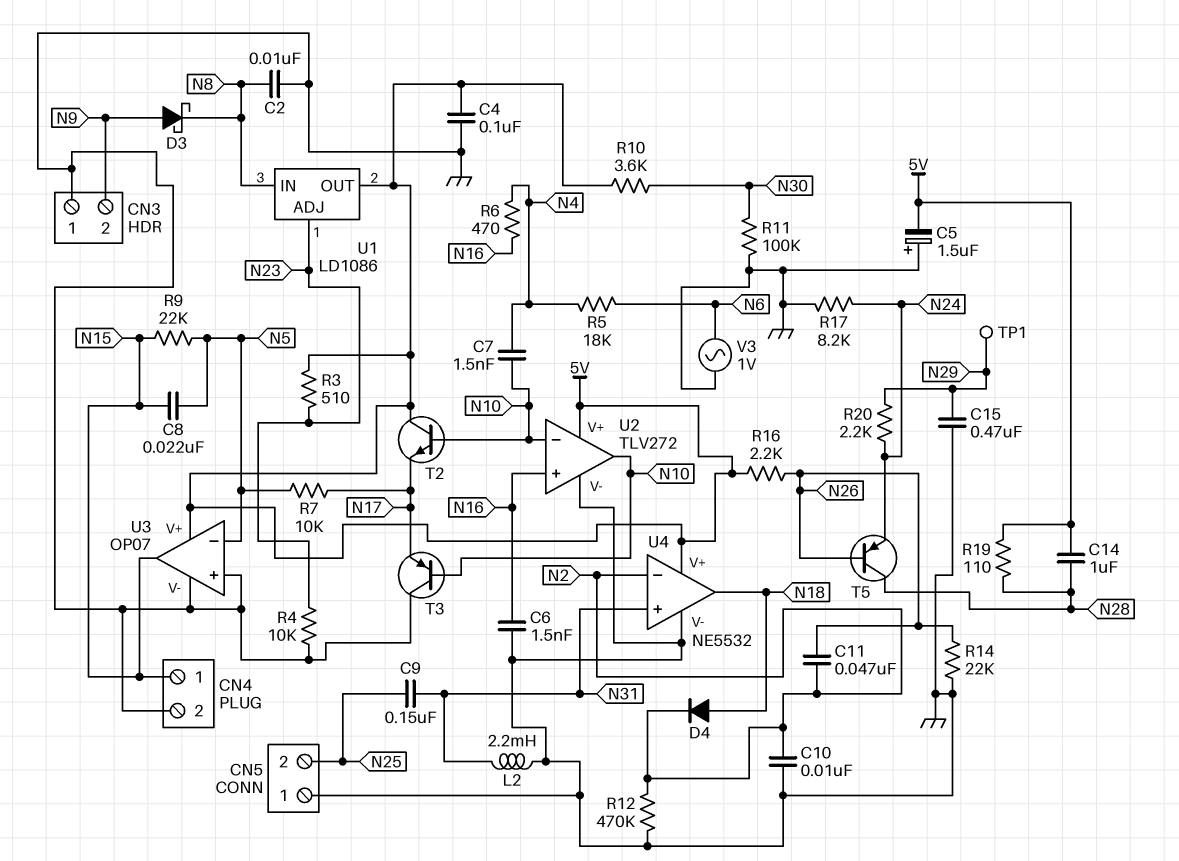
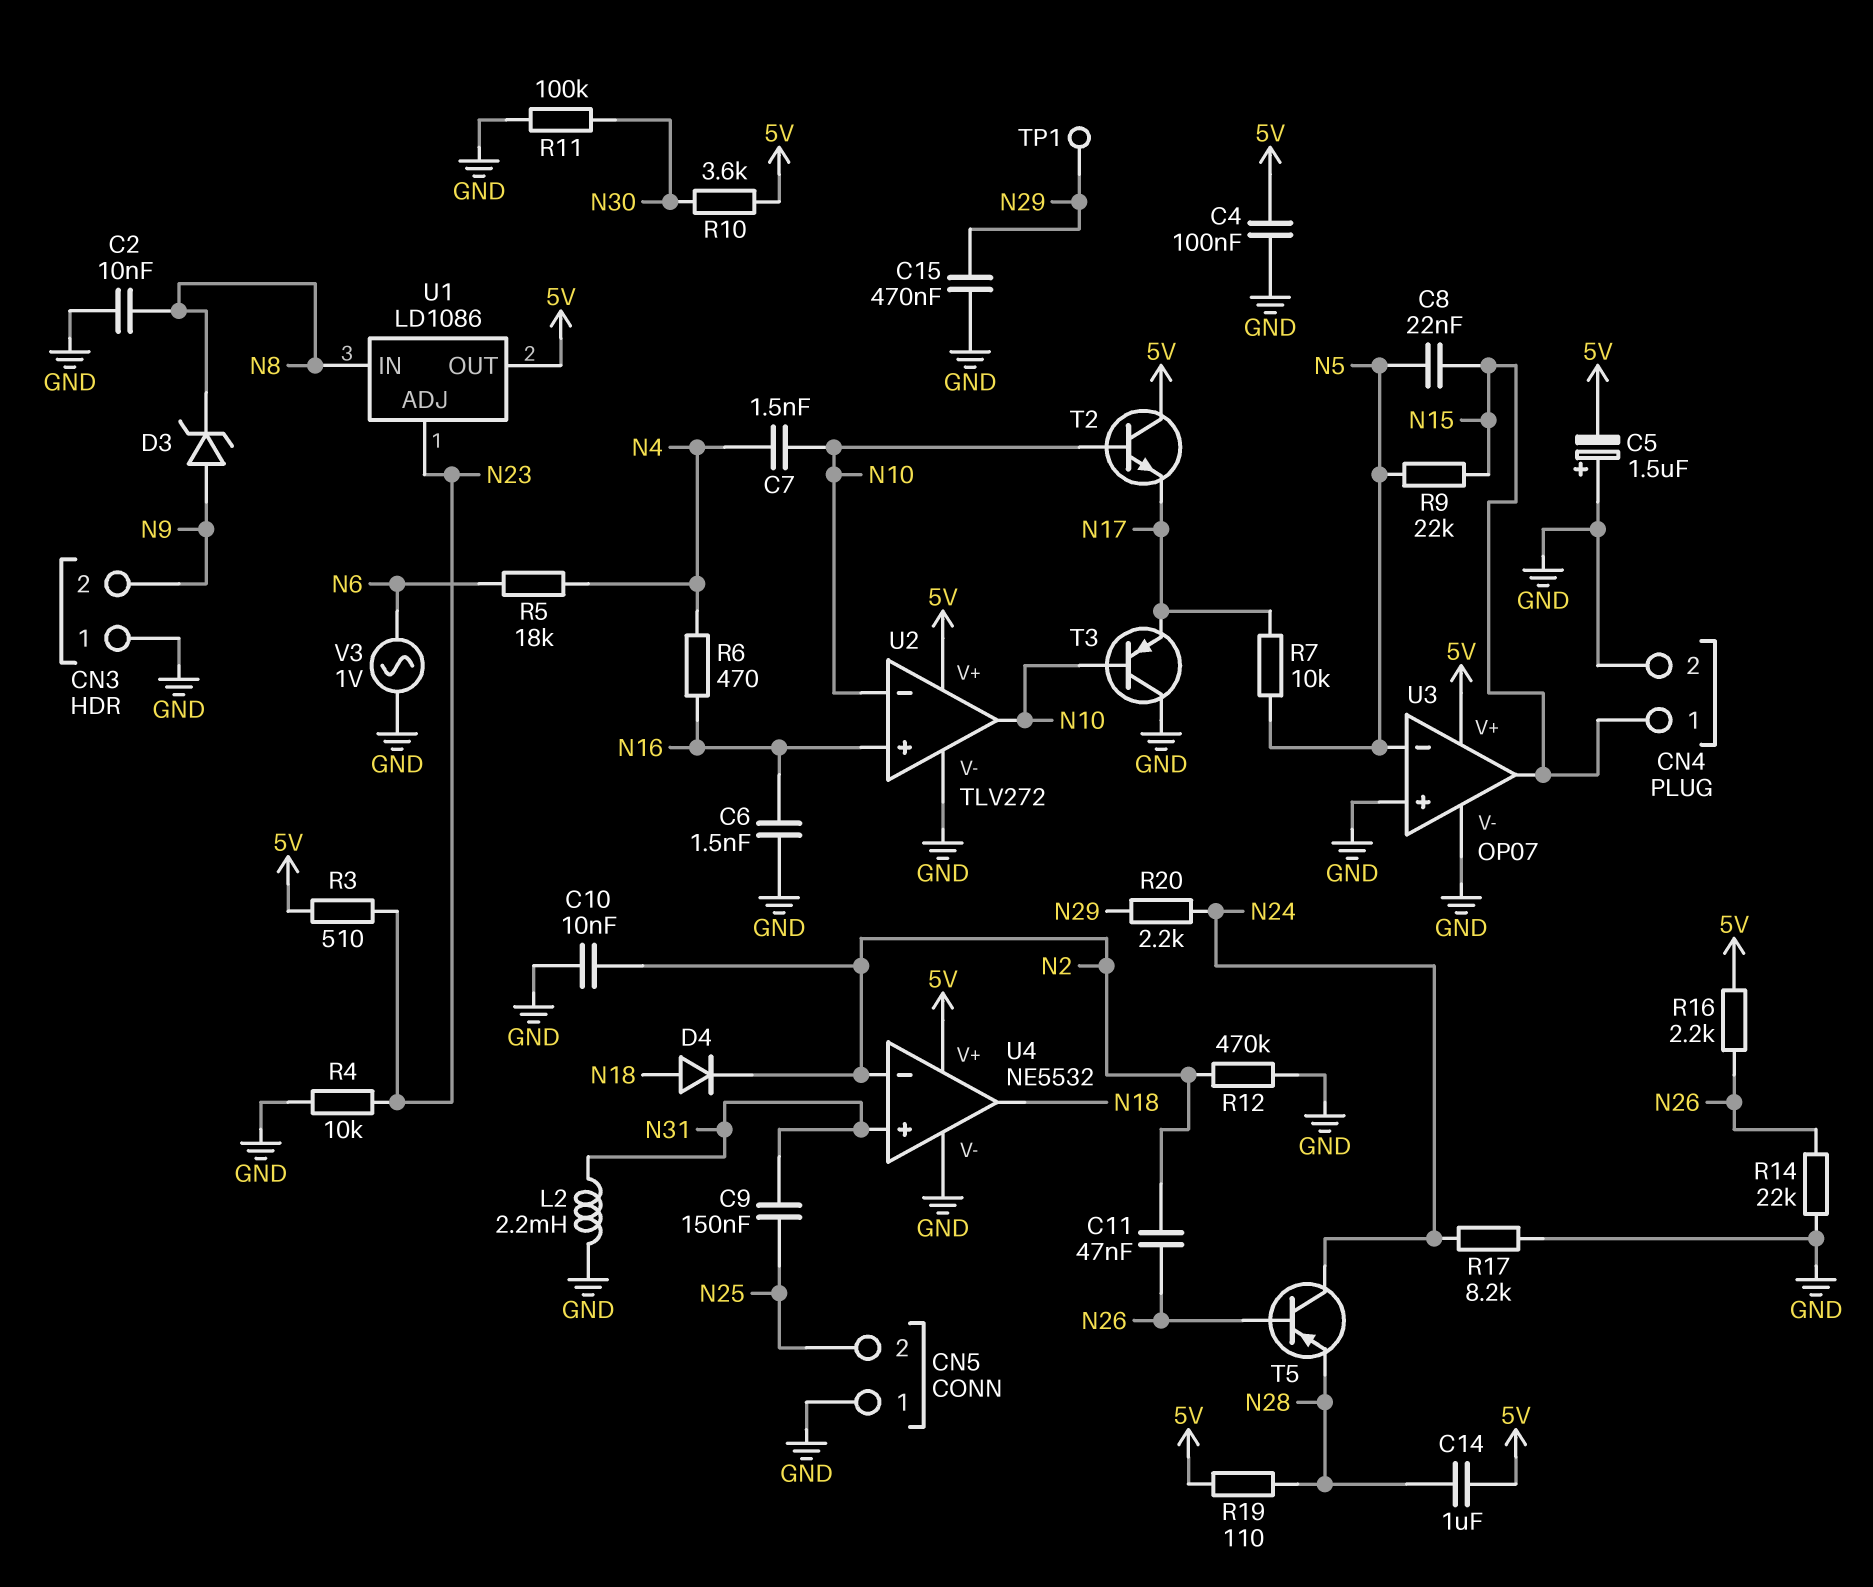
D3: schottky (A N9, K N8) -> zener (A N9, K N8)
T5: PNP (B N26, C N28, E N24) -> PNP (B N26, C N24, E N28)

